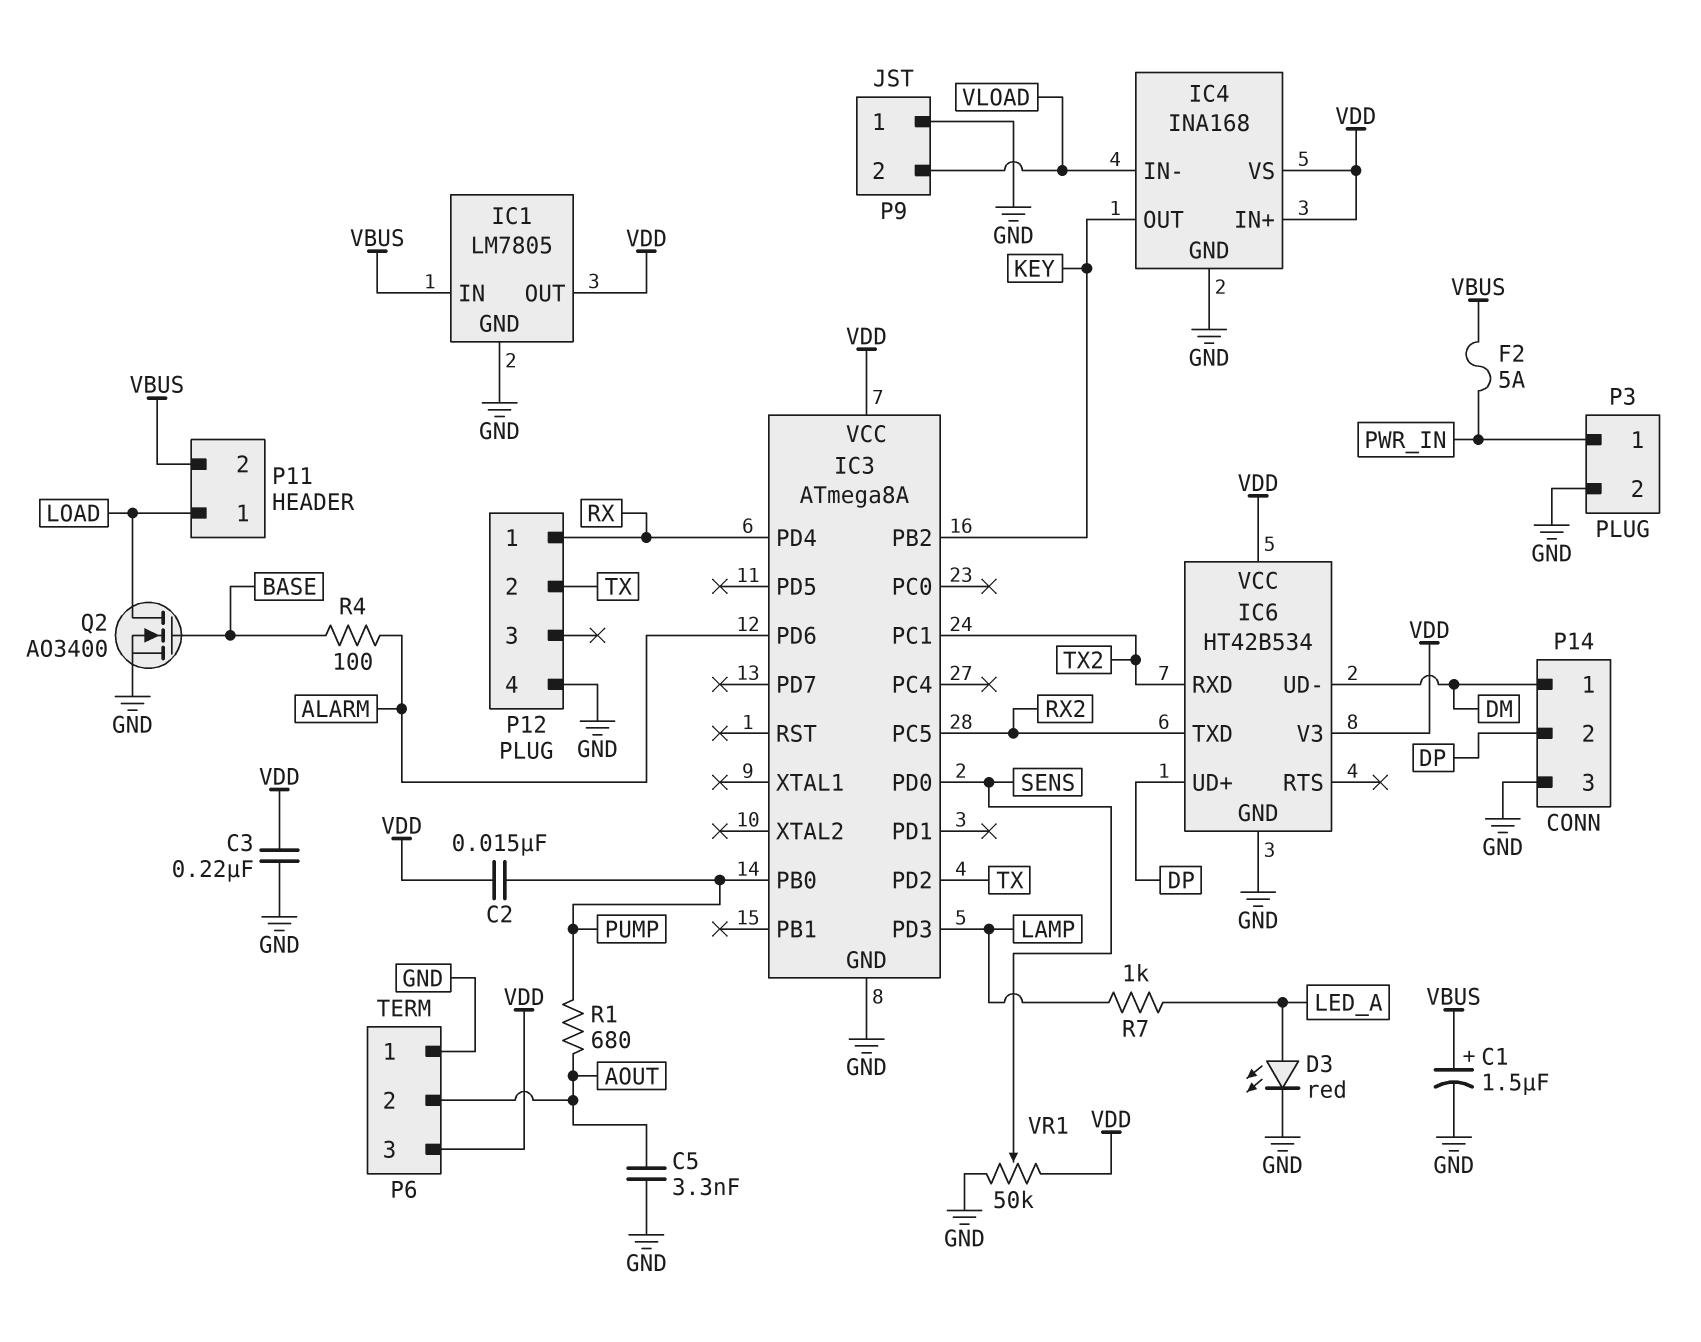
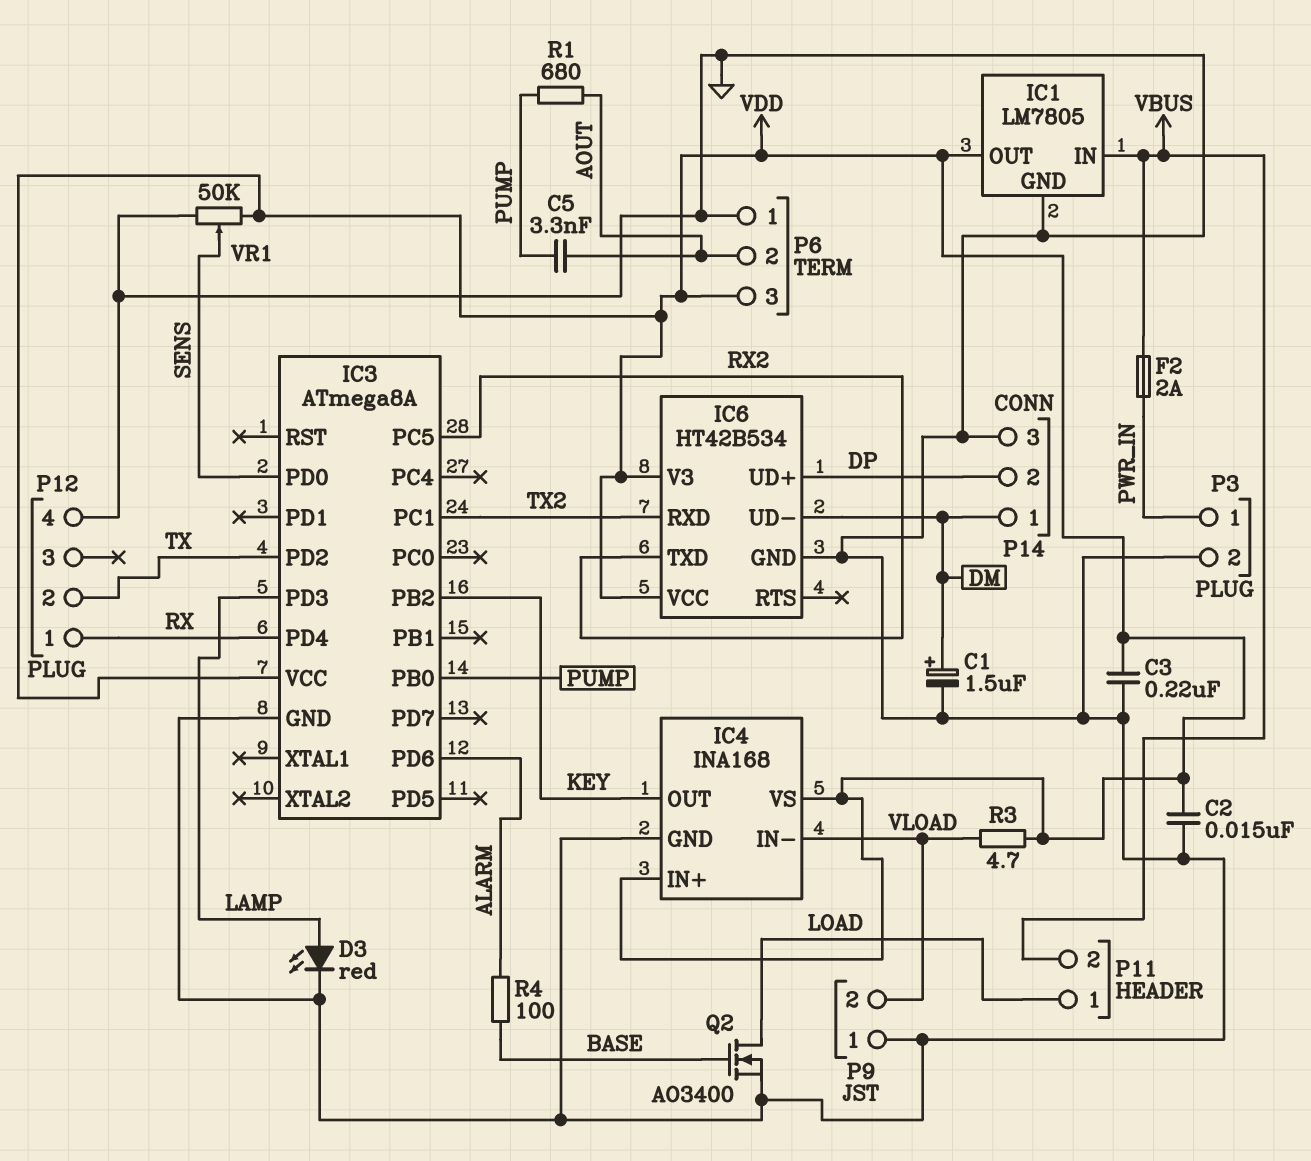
C1: 1.5uF (plus VBUS, minus GND) -> 1.5uF (plus DM, minus GND)
C2: 15nF (PUMP, VDD) -> 15nF (GND, VDD)
C5: 3.3nF (AOUT, GND) -> 3.3nF (AOUT, PUMP)
D3: LED red (A LED_A, K GND) -> LED red (A LAMP, K GND)
F2: 5A (PWR_IN, VBUS) -> 2A (PWR_IN, VBUS)
R3: none -> 4.7 (VDD, VLOAD)
R7: 1k (LAMP, LED_A) -> none

